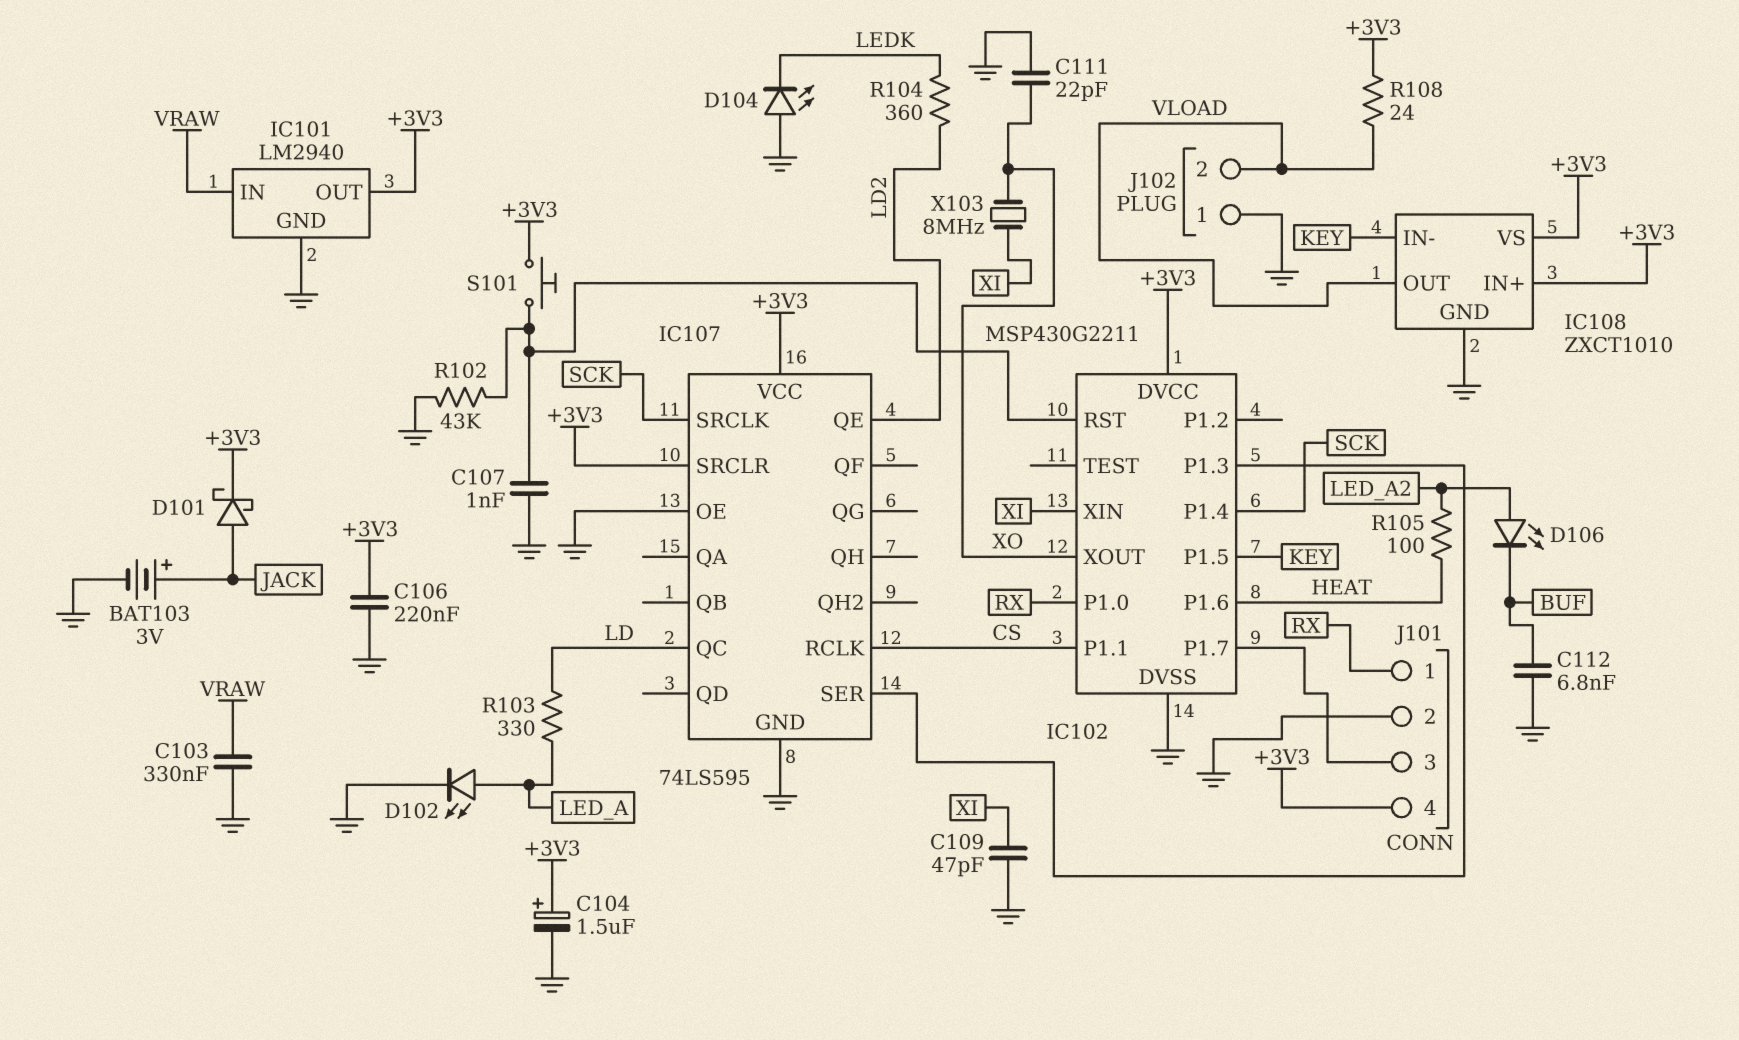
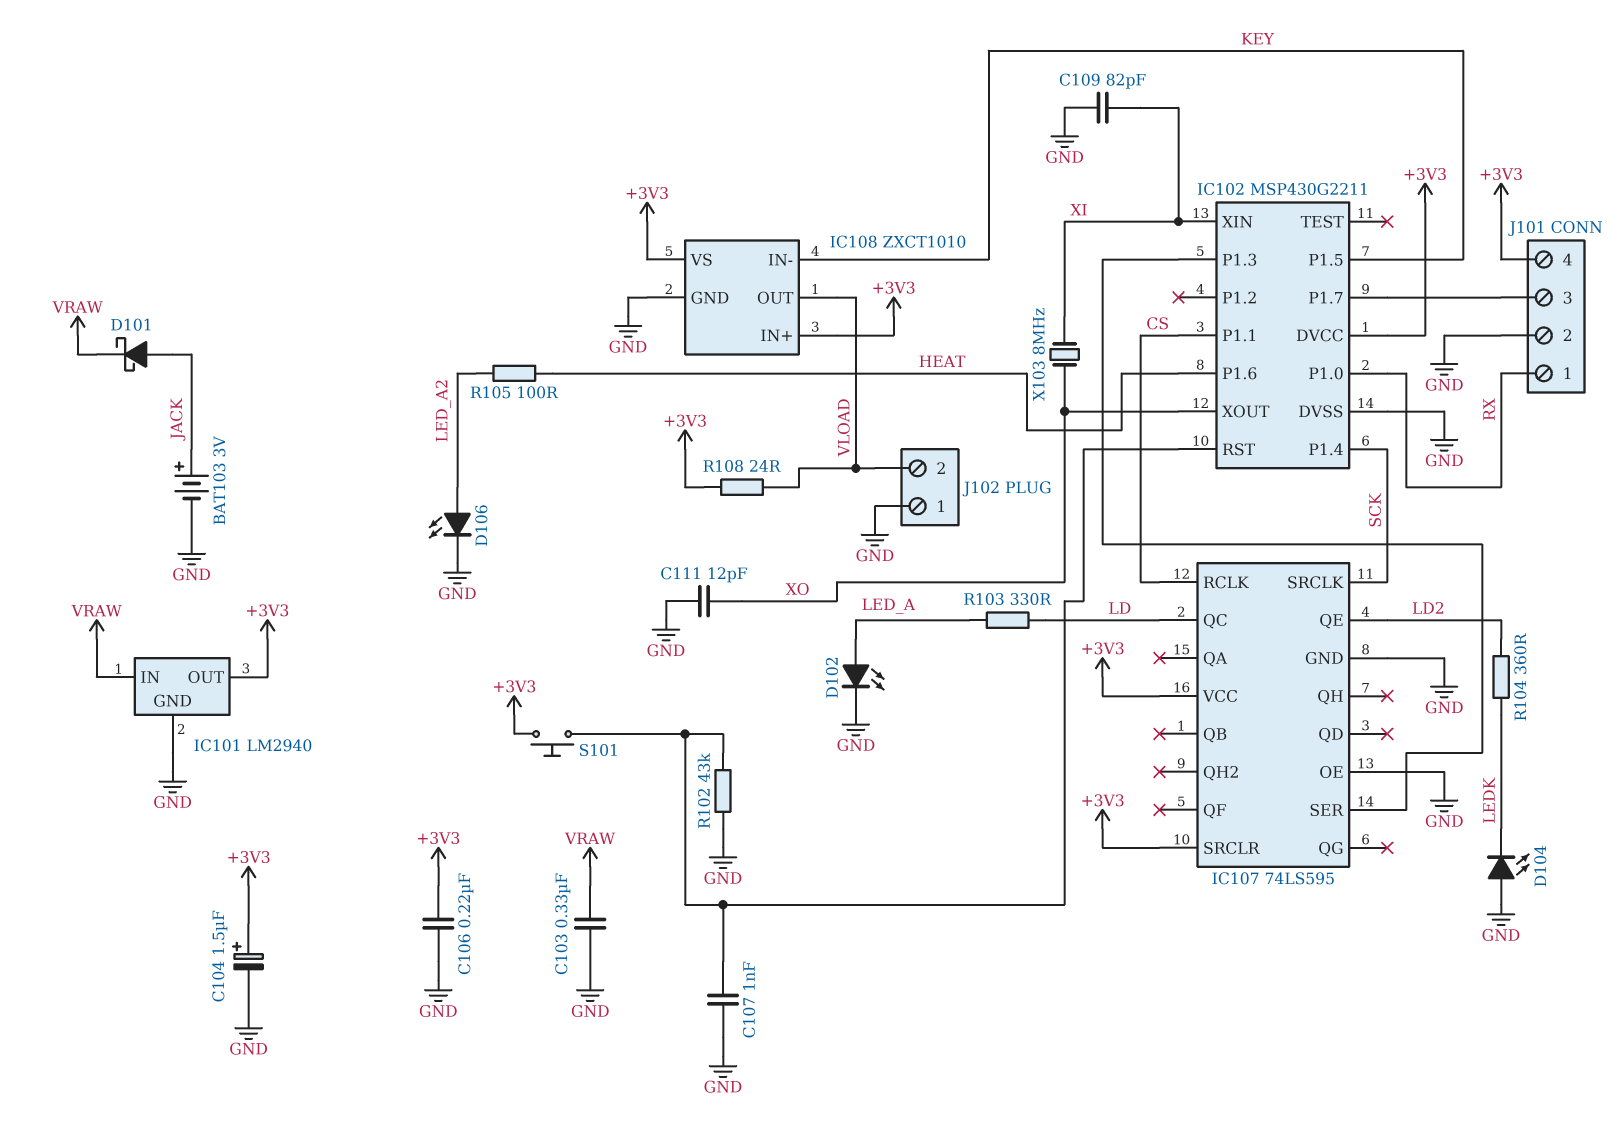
C109: 47pF (GND, XI) -> 82pF (GND, XI)
C111: 22pF (GND, XO) -> 12pF (GND, XO)
C112: 6.8nF (BUF, GND) -> none
D101: schottky (A JACK, K +3V3) -> schottky (A JACK, K VRAW)
D106: LED (A LED_A2, K BUF) -> LED (A LED_A2, K GND)

